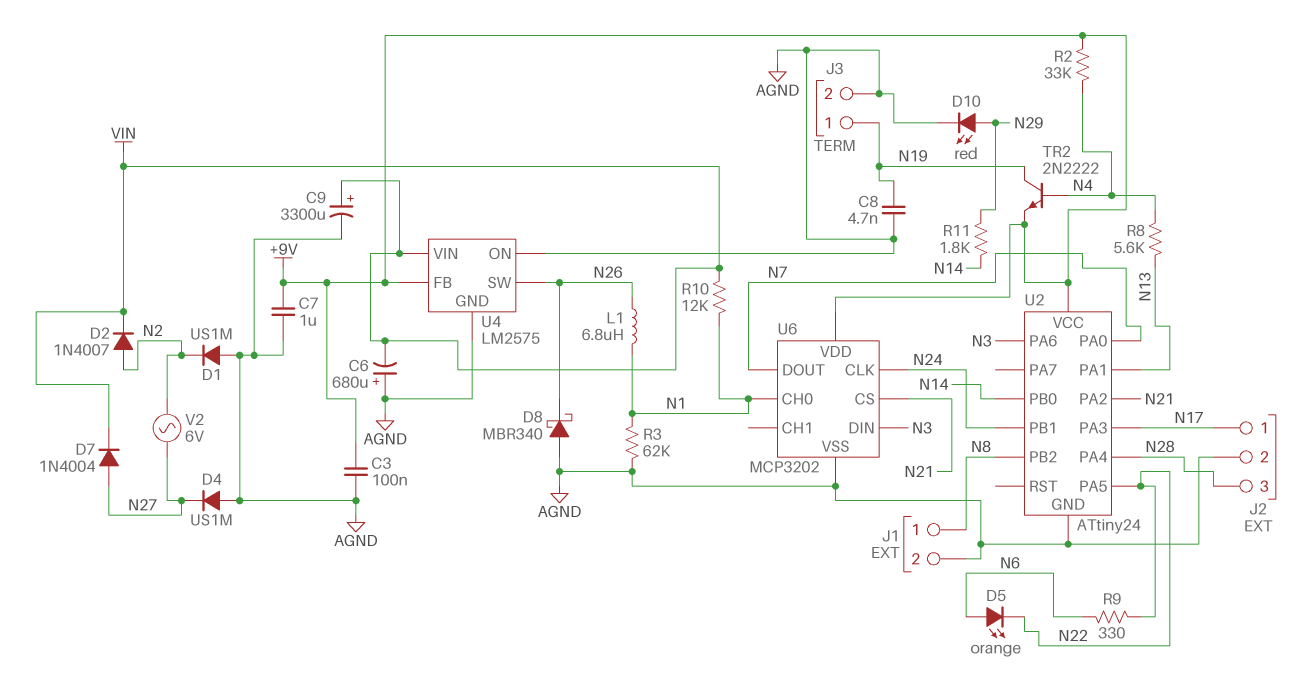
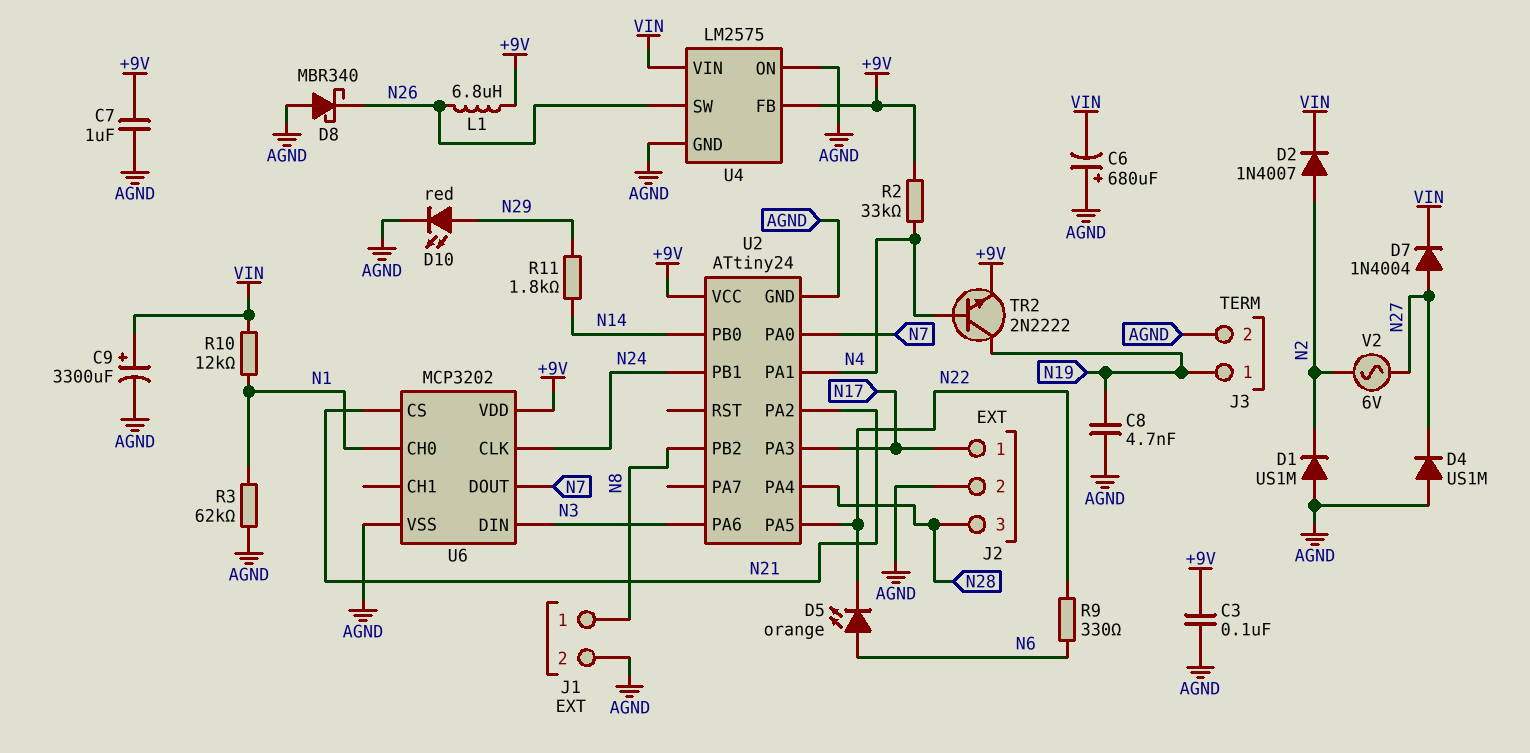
L1: 6.8uH (N1, N26) -> 6.8uH (+9V, N26)
R8: 5.6k (N4, N13) -> none
U2 pin PA1: N13 -> N4

